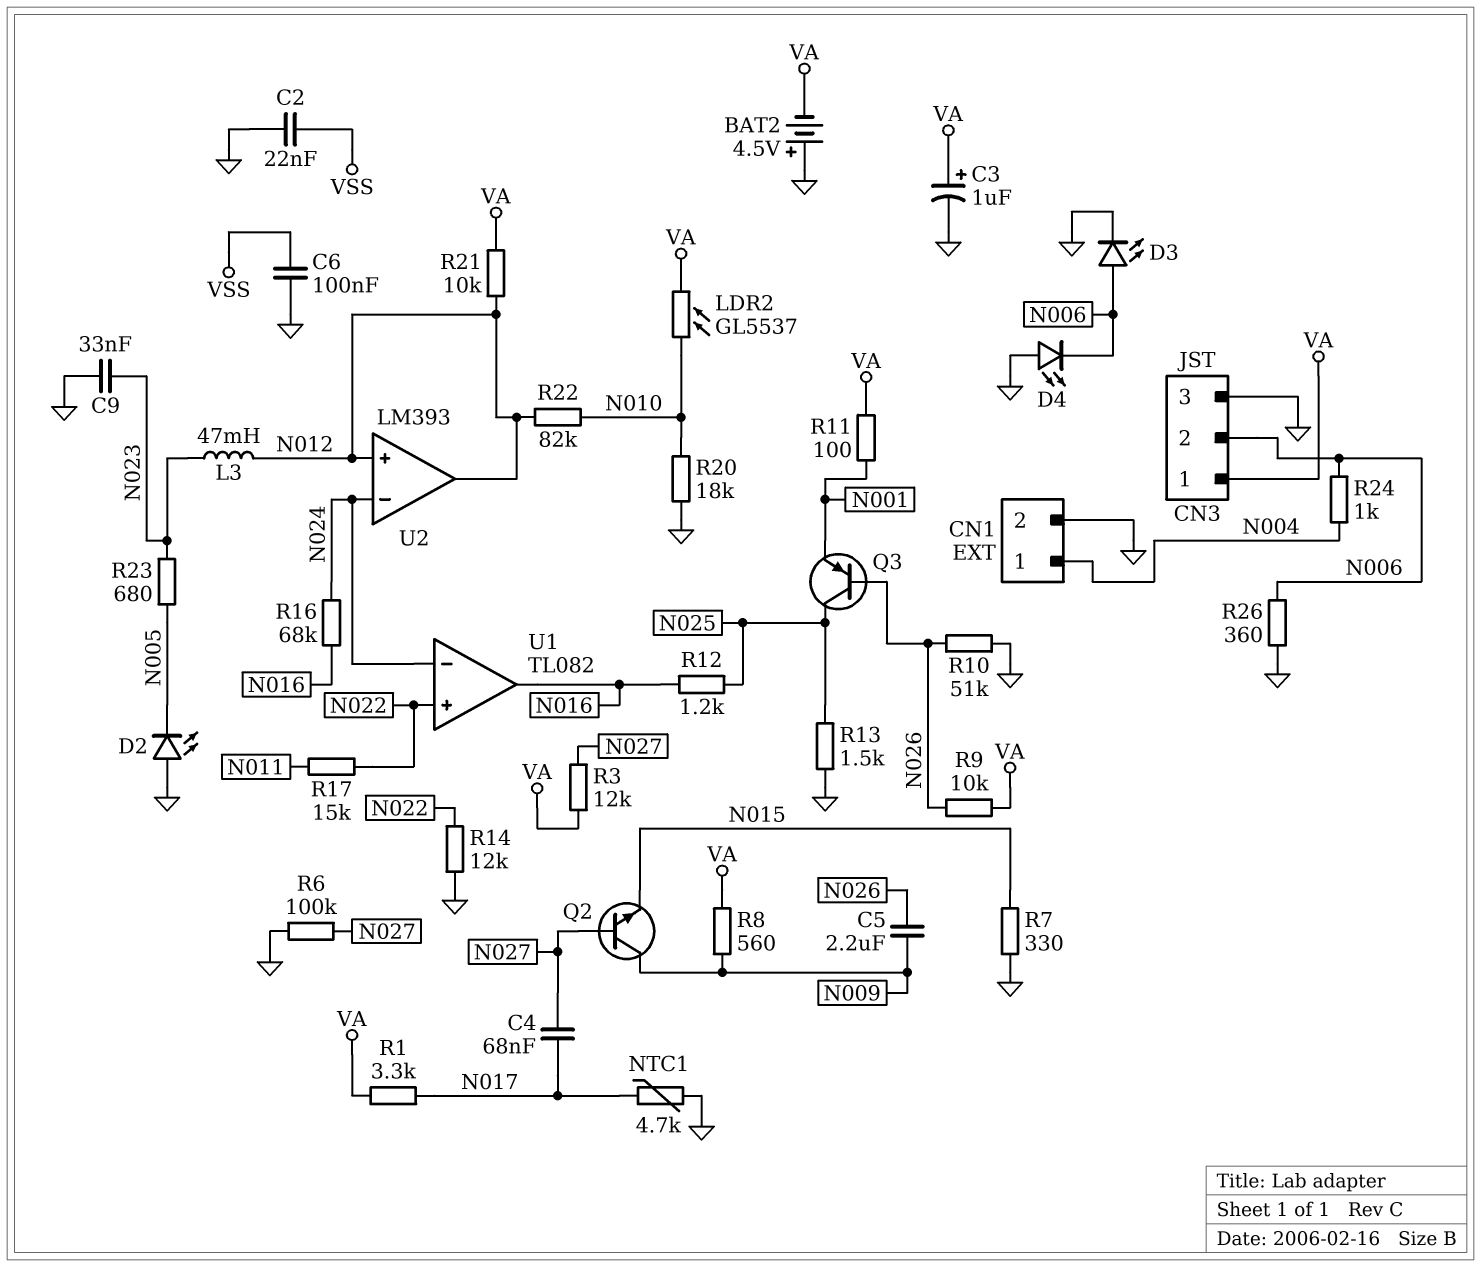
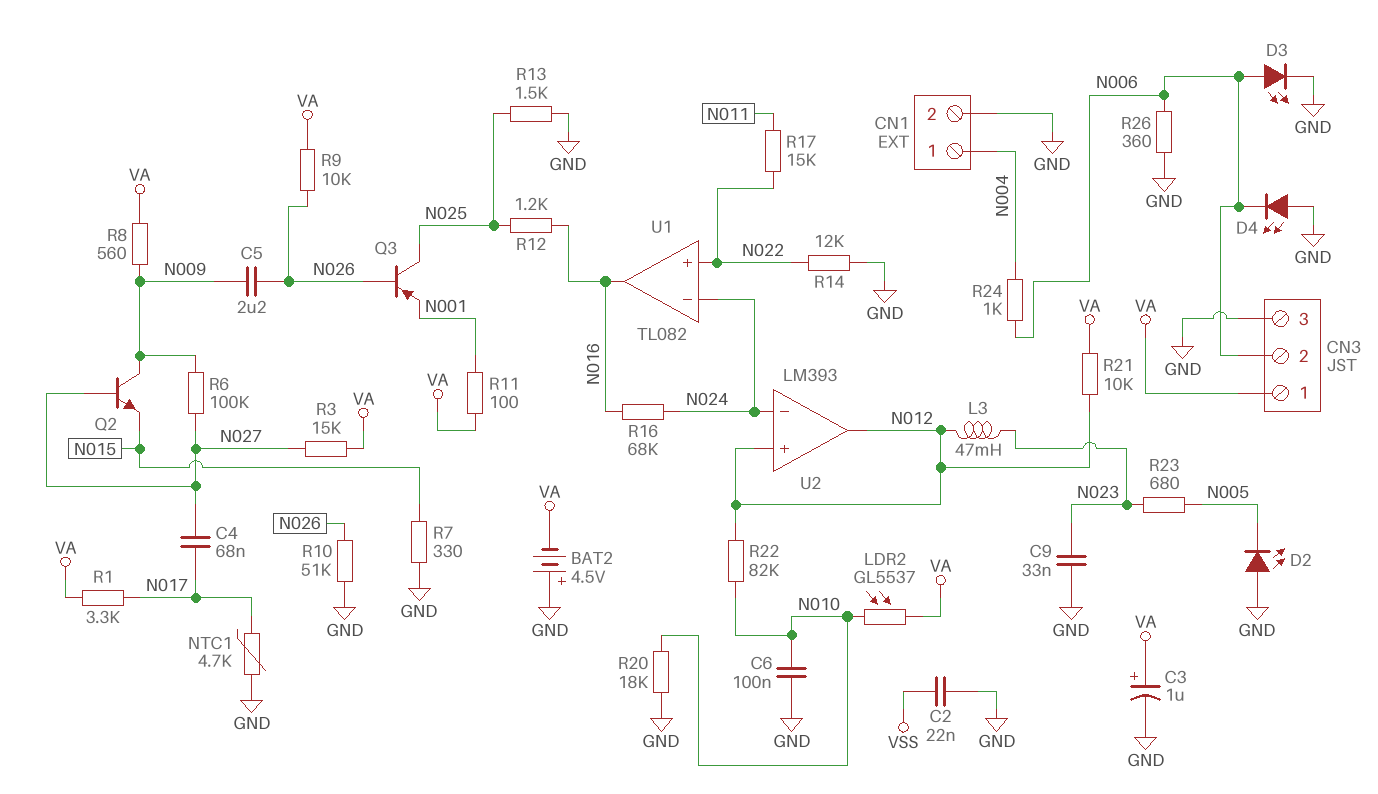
C6: 100nF (GND, VSS) -> 100nF (GND, N010)
R3: 12k (N027, VA) -> 15k (N027, VA)
R6: 100k (GND, N027) -> 100k (N009, N027)

